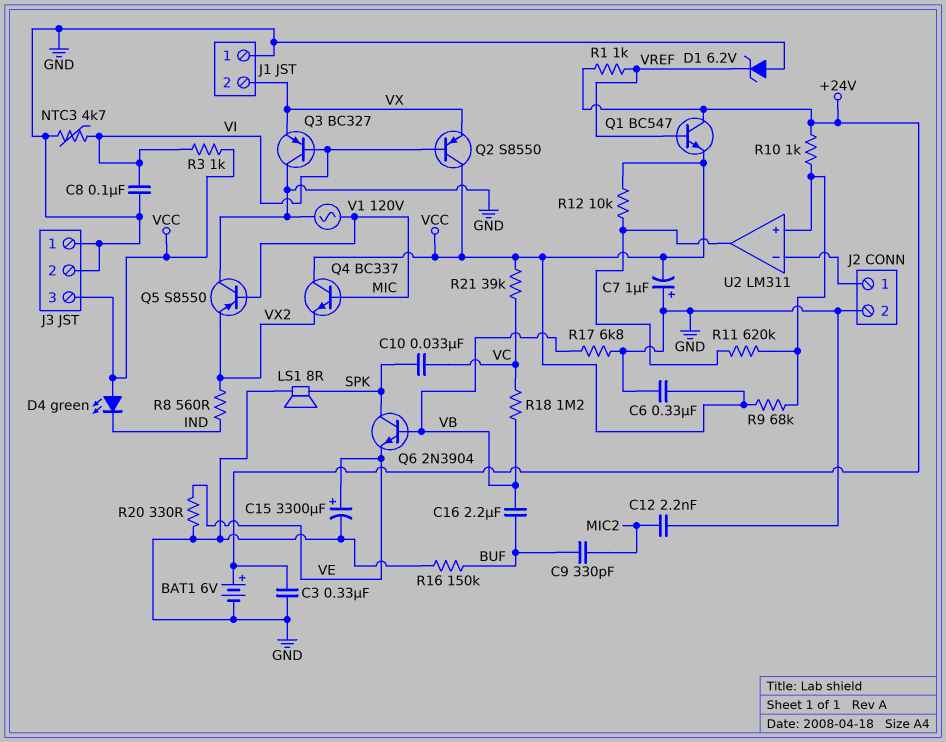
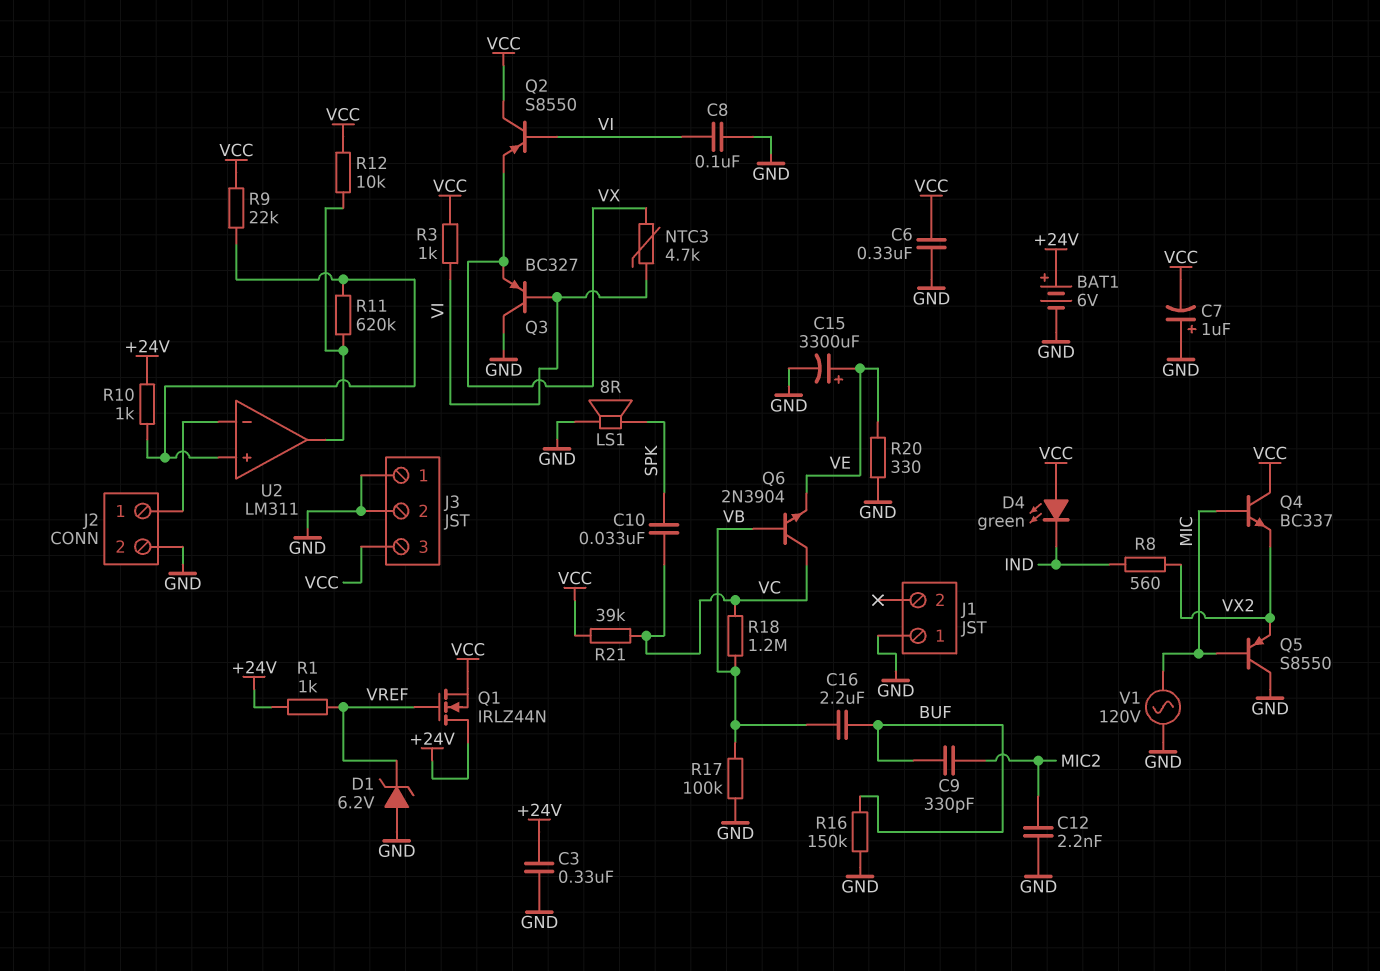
J1 pin 2: VX -> none
NTC3: 4.7k (GND, VI) -> 4.7k (VI, VX)
Q1: NPN BC547 (B VREF, C +24V, E VCC) -> NMOS IRLZ44N (G VREF, D +24V, S VCC)
Q6: NPN 2N3904 (B VB, C SPK, E VE) -> NPN 2N3904 (B VB, C VC, E VE)
R9: 68k (U2/in+, VCC) -> 22k (U2/in+, VCC)
R17: 6.8k (GND, VB) -> 100k (GND, VB)

